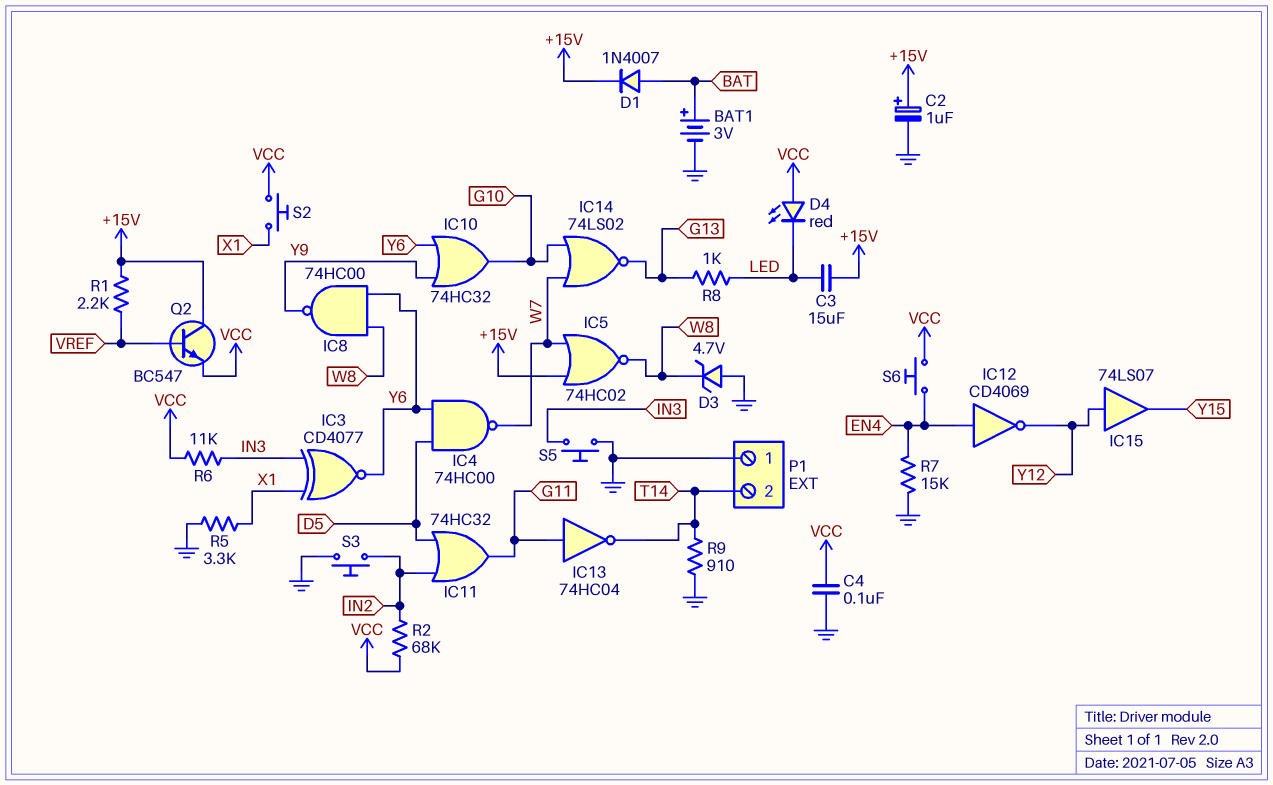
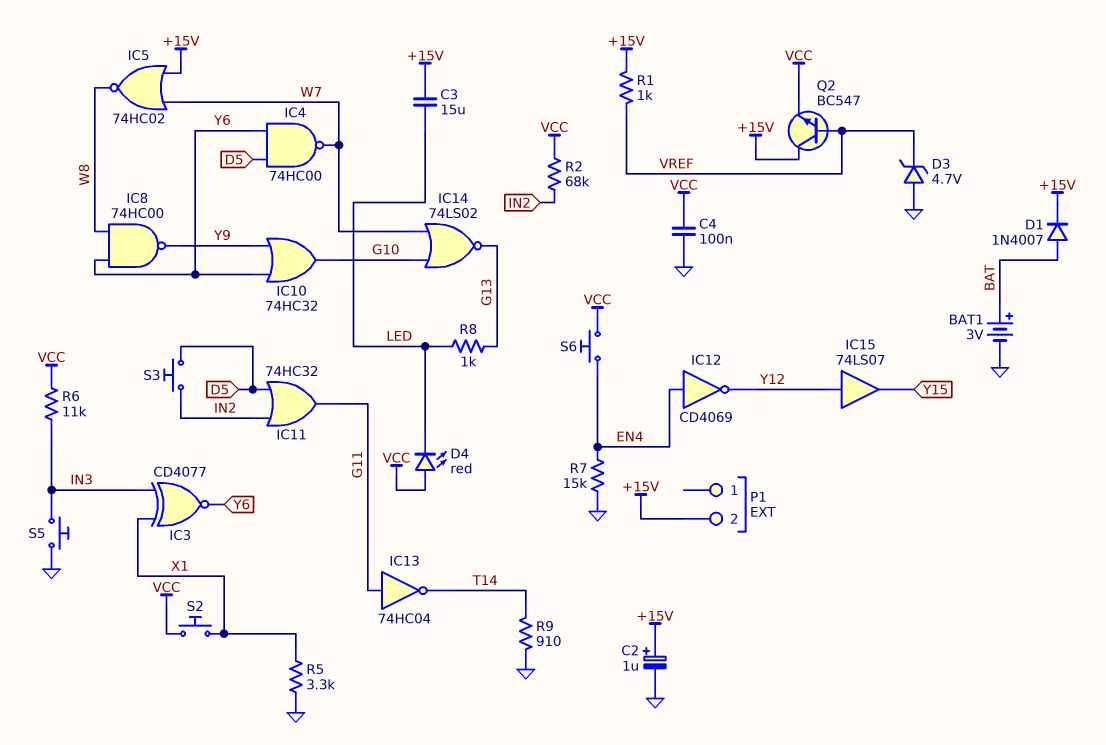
D3: zener 4.7V (A GND, K W8) -> zener 4.7V (A GND, K VREF)
P1 pin 1: GND -> none
P1 pin 2: T14 -> +15V
R1: 2.2k (+15V, VREF) -> 1k (+15V, VREF)
S3: button (GND, IN2) -> button (D5, IN2)

